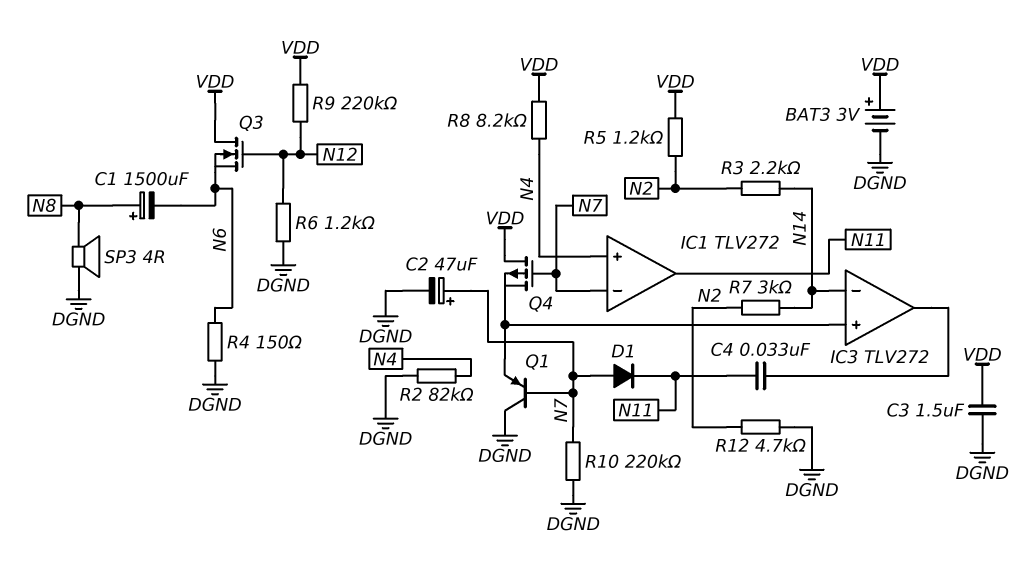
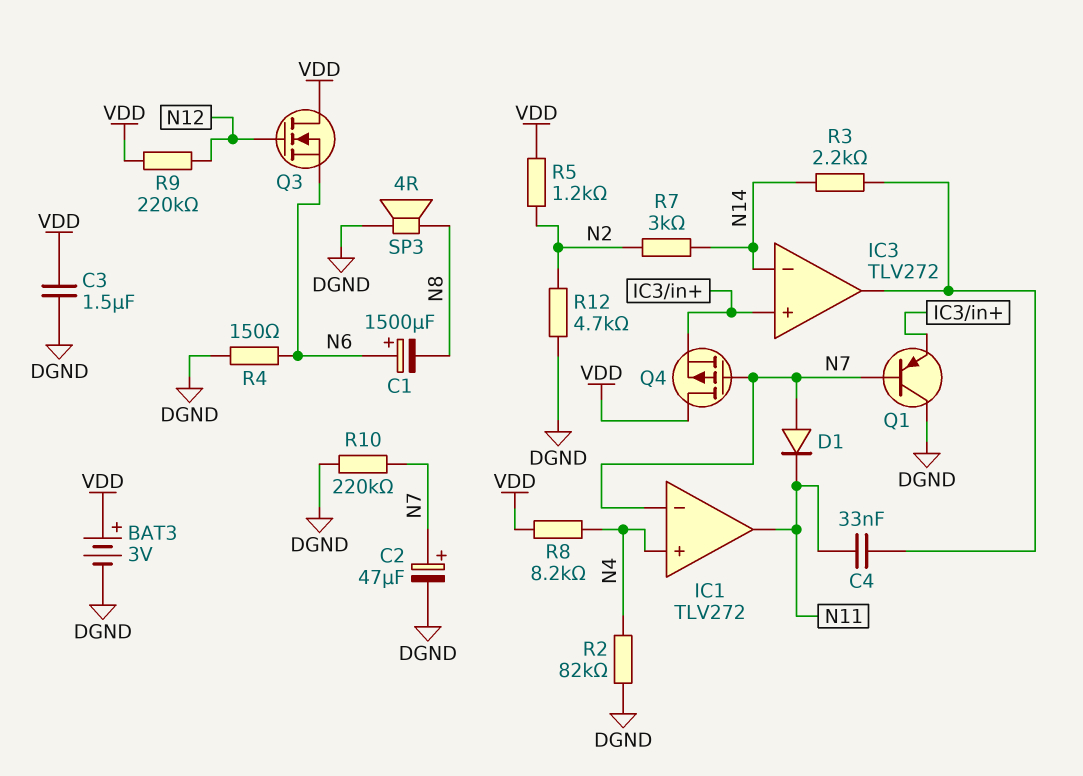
C1: 1500uF (plus N8, minus N6) -> 1500uF (plus N6, minus N8)
R3: 2.2k (N2, N14) -> 2.2k (IC3/out, N14)
R6: 1.2k (DGND, N12) -> none

